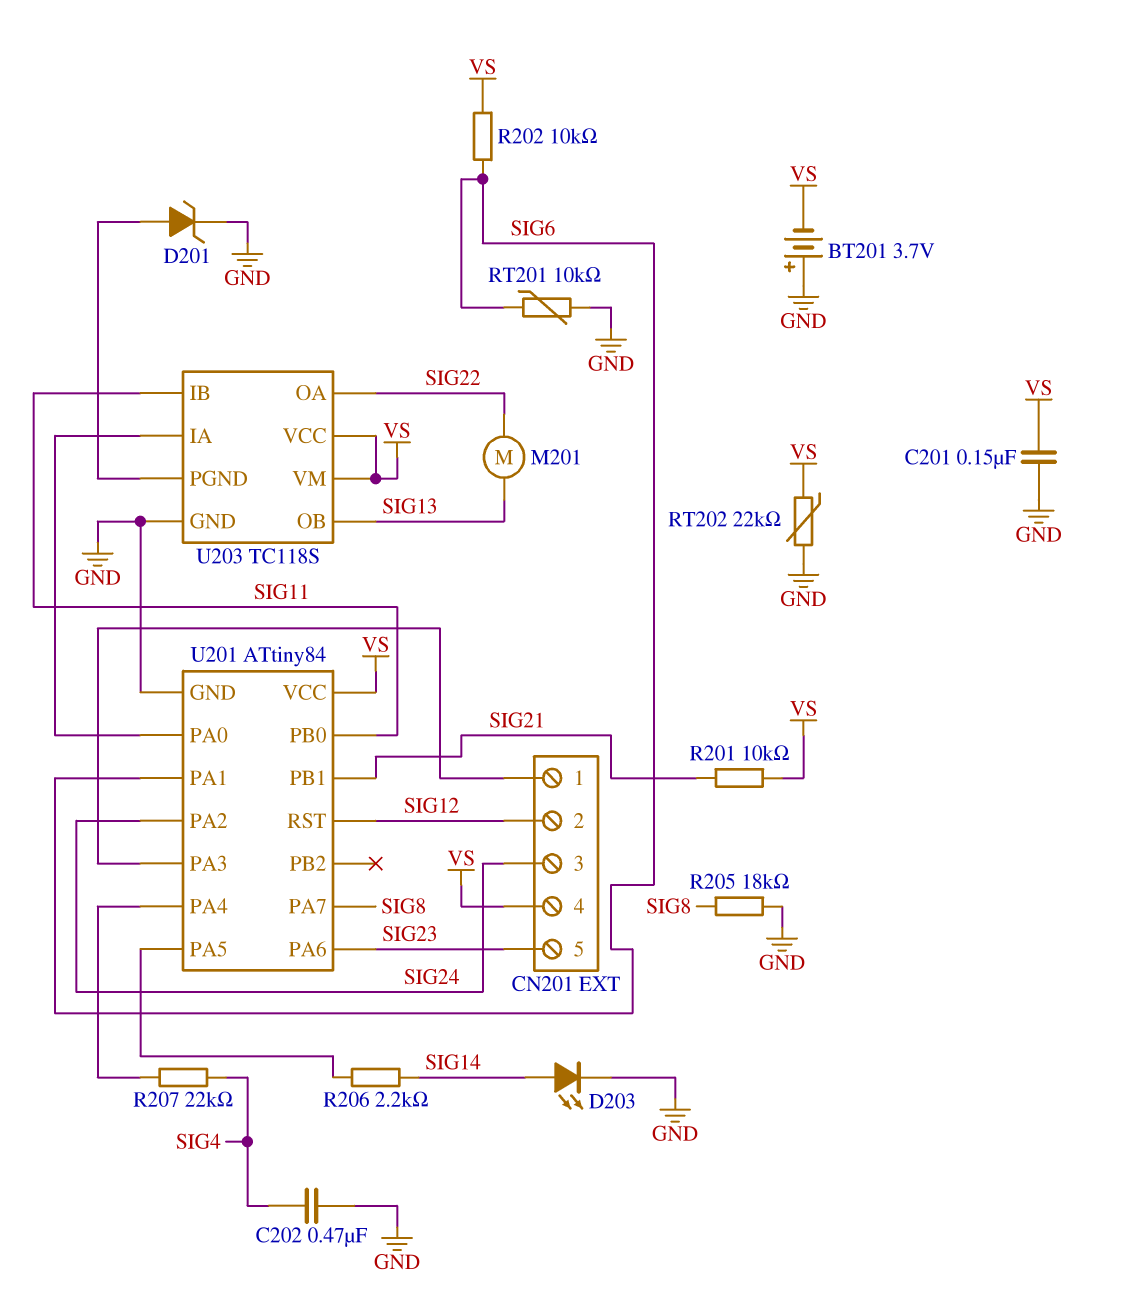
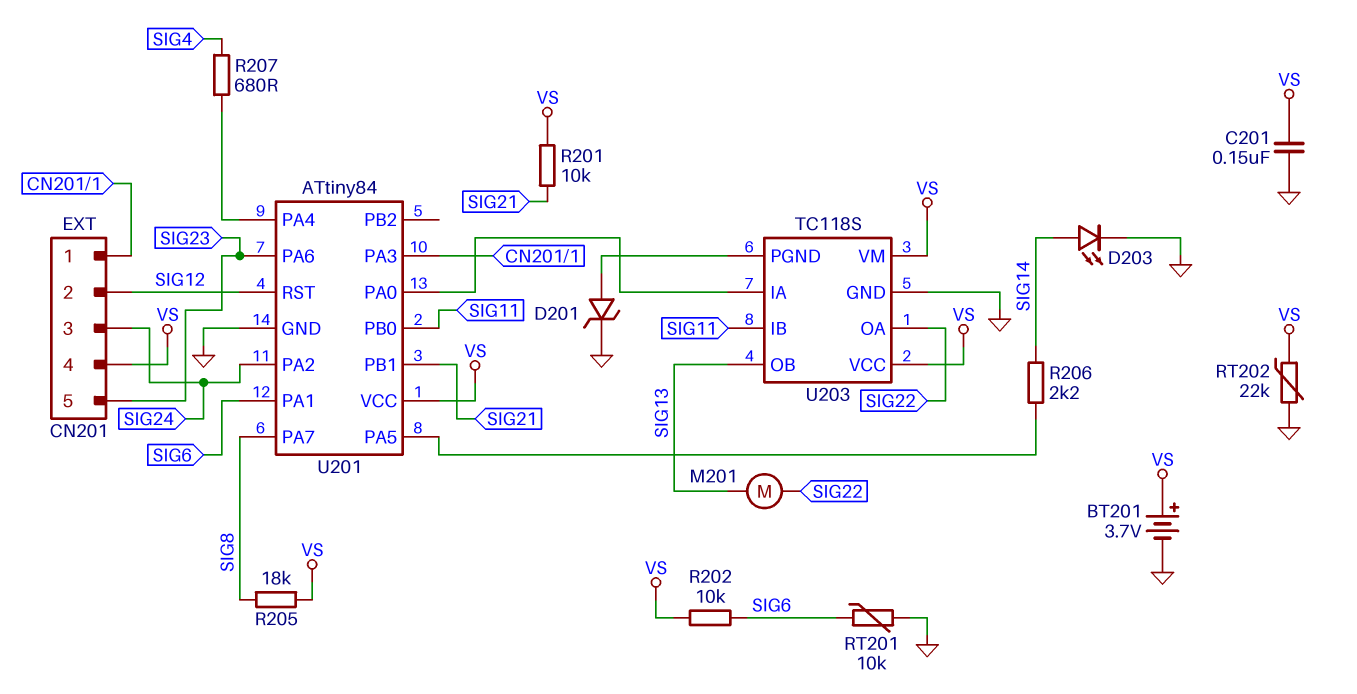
BT201: 3.7V (plus GND, minus VS) -> 3.7V (plus VS, minus GND)
C202: 470nF (GND, SIG4) -> none
R205: 18k (GND, SIG8) -> 18k (SIG8, VS)
R207: 22k (SIG4, U201/PA4) -> 680 (SIG4, U201/PA4)

